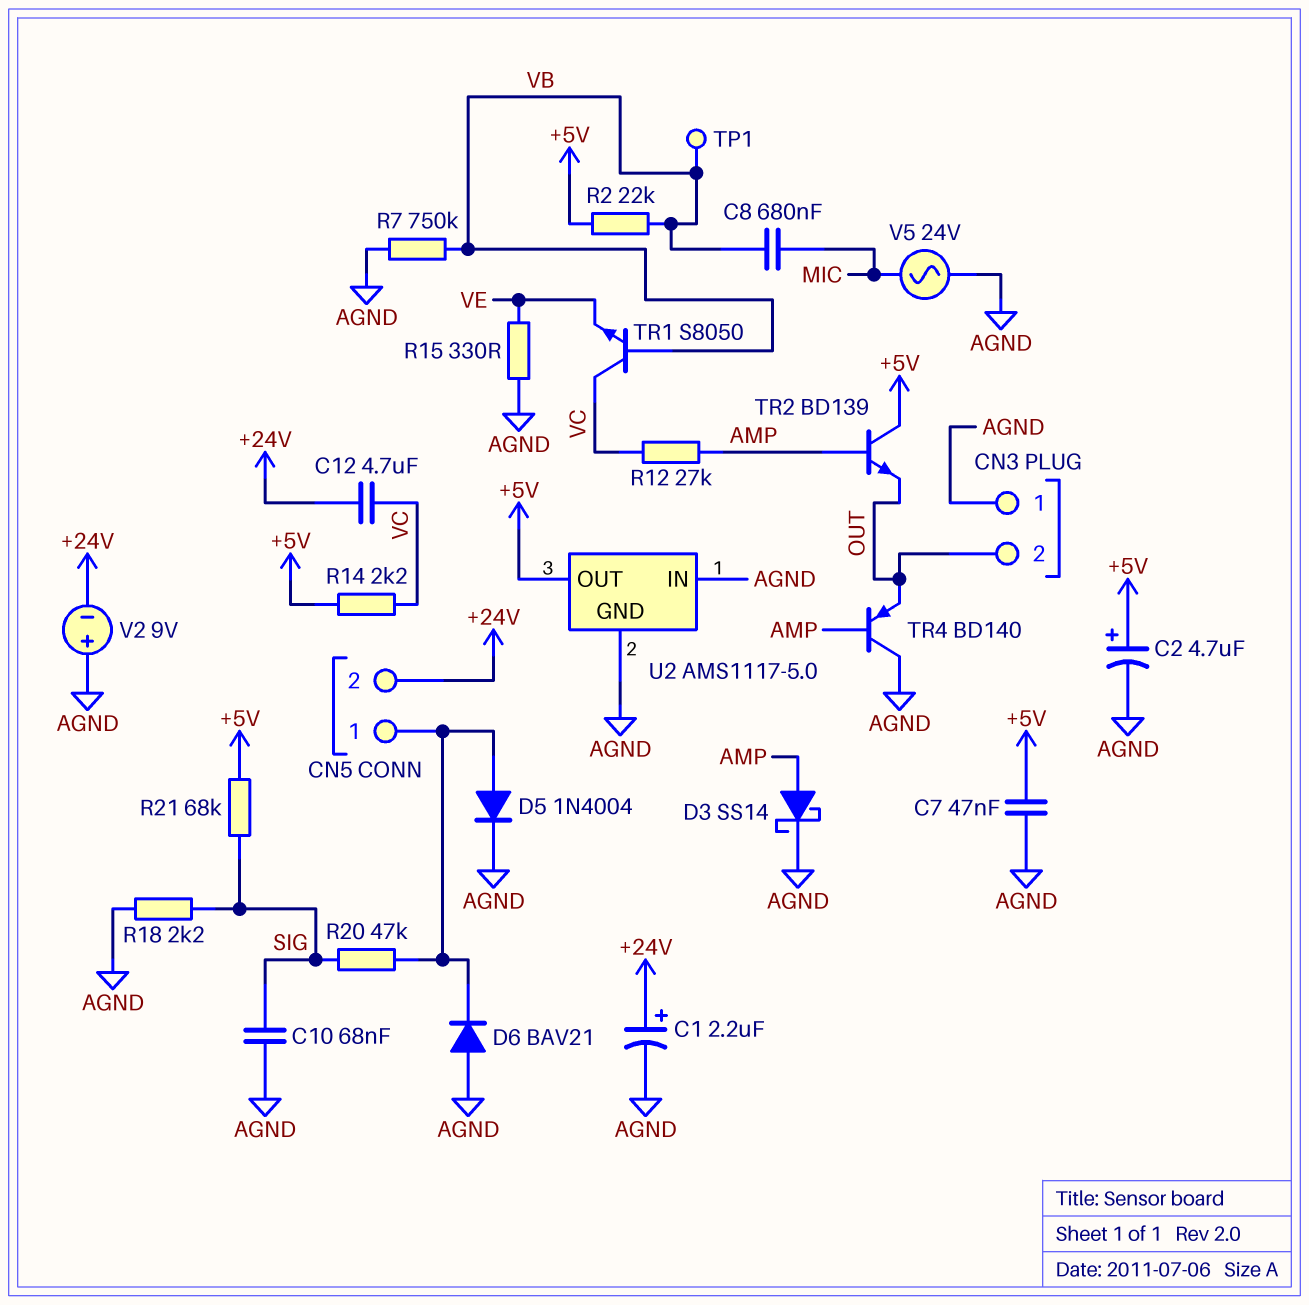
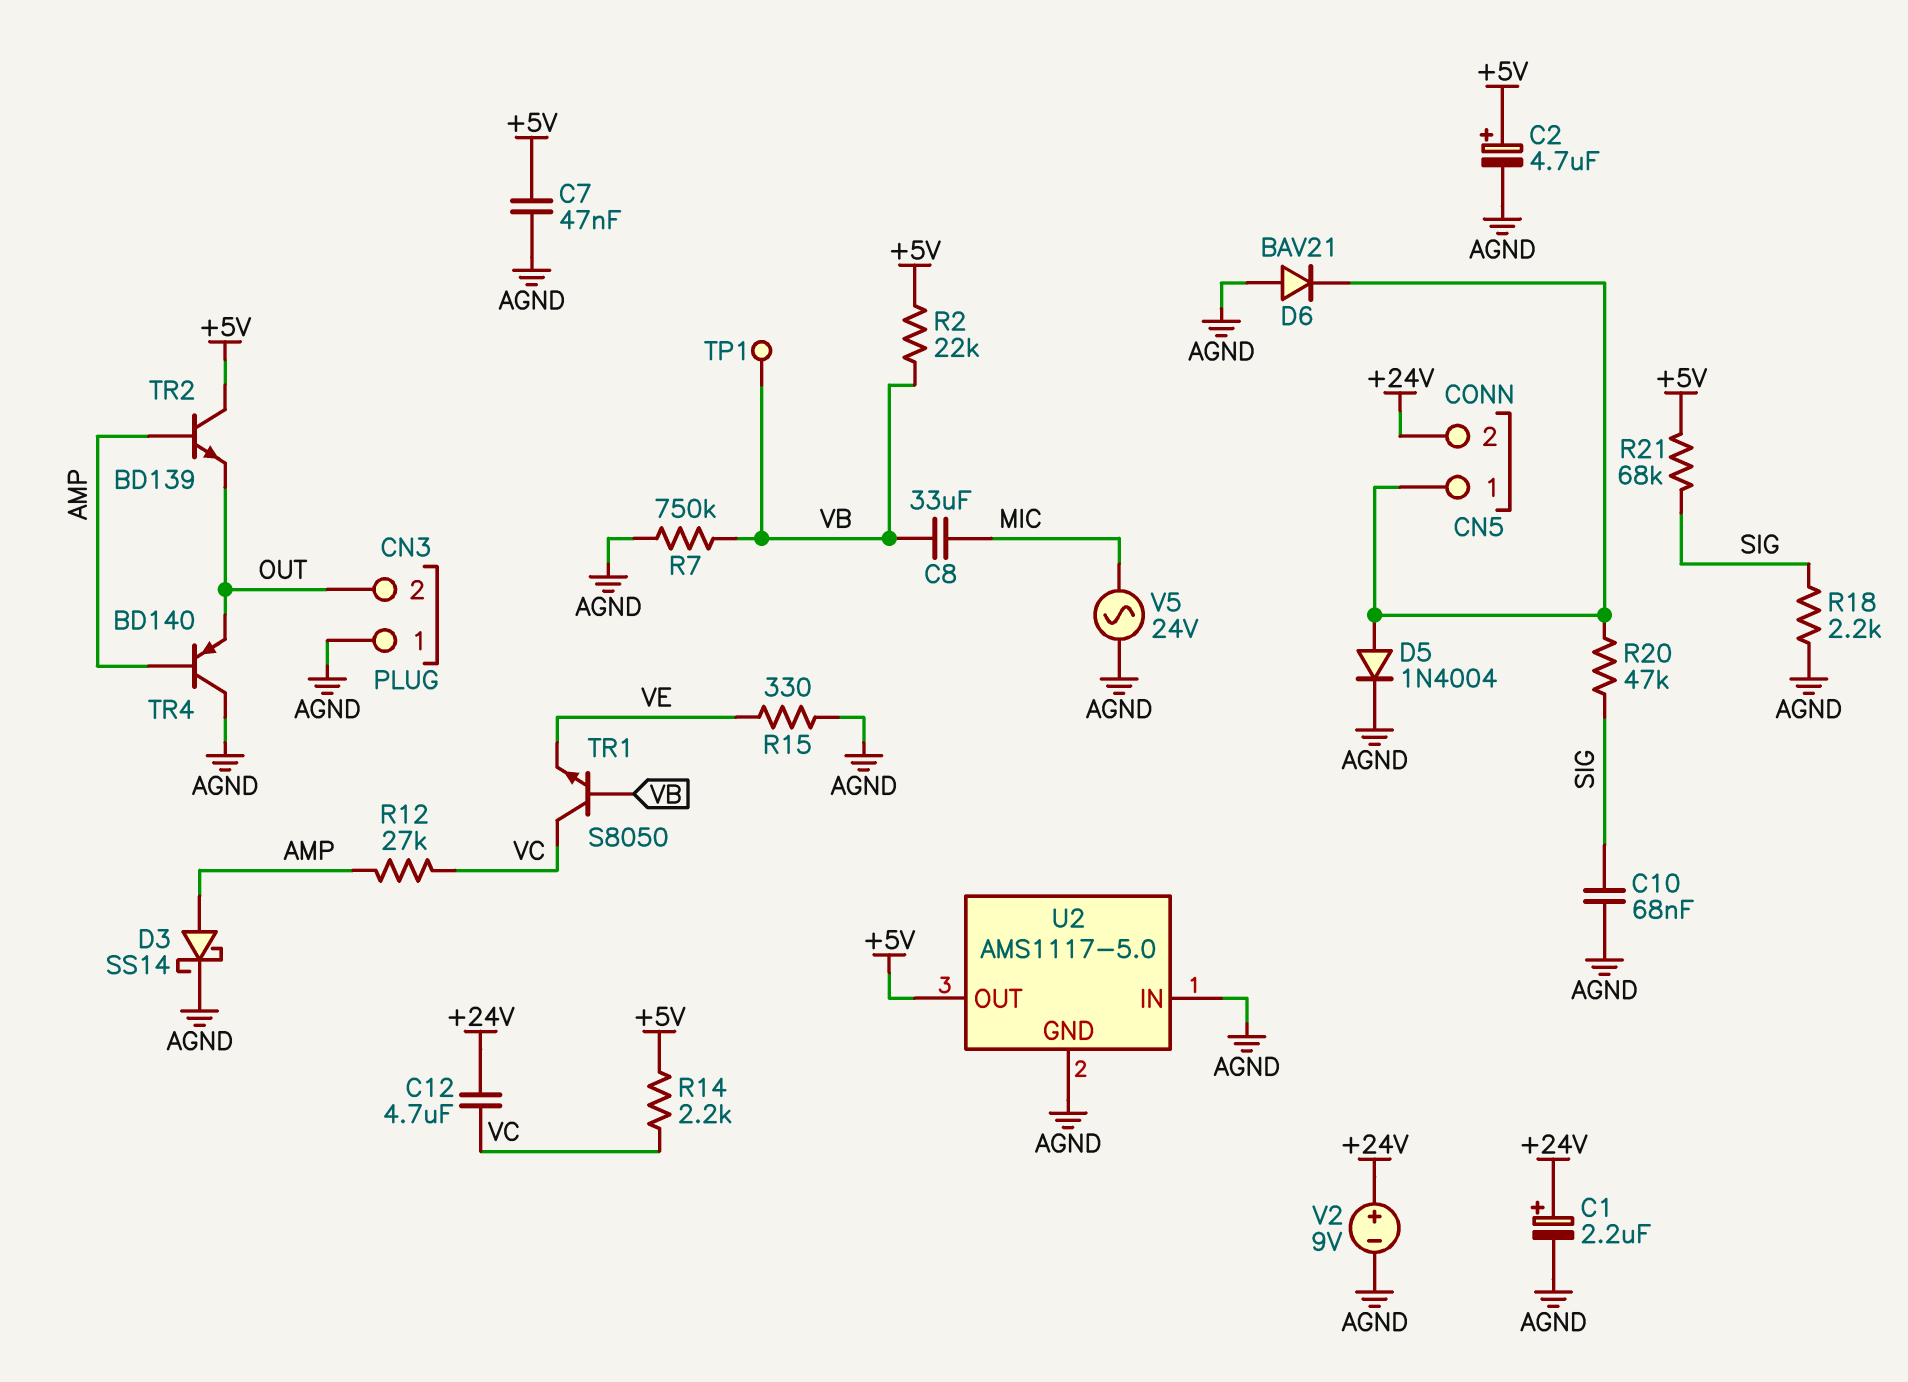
C8: 680nF (MIC, VB) -> 33uF (MIC, VB)
V2: 9V (plus AGND, minus +24V) -> 9V (plus +24V, minus AGND)

